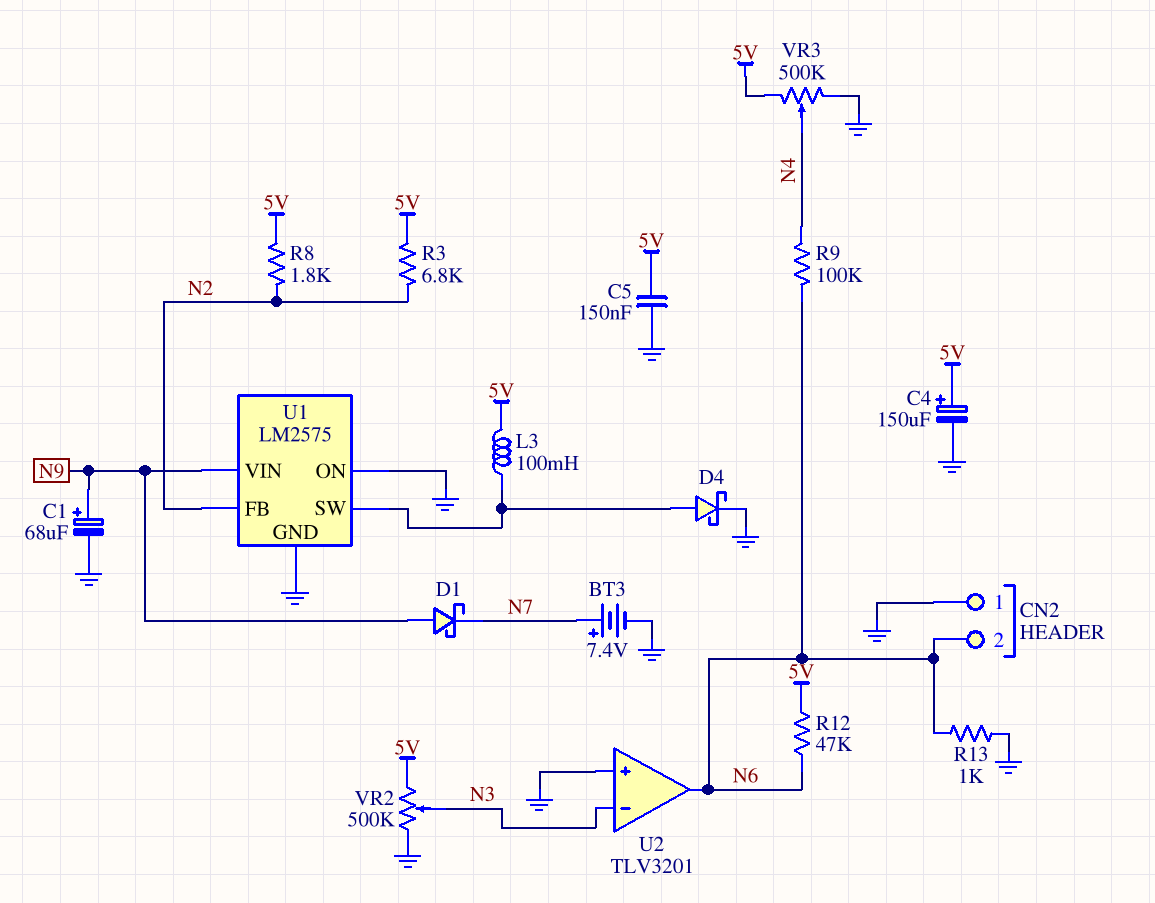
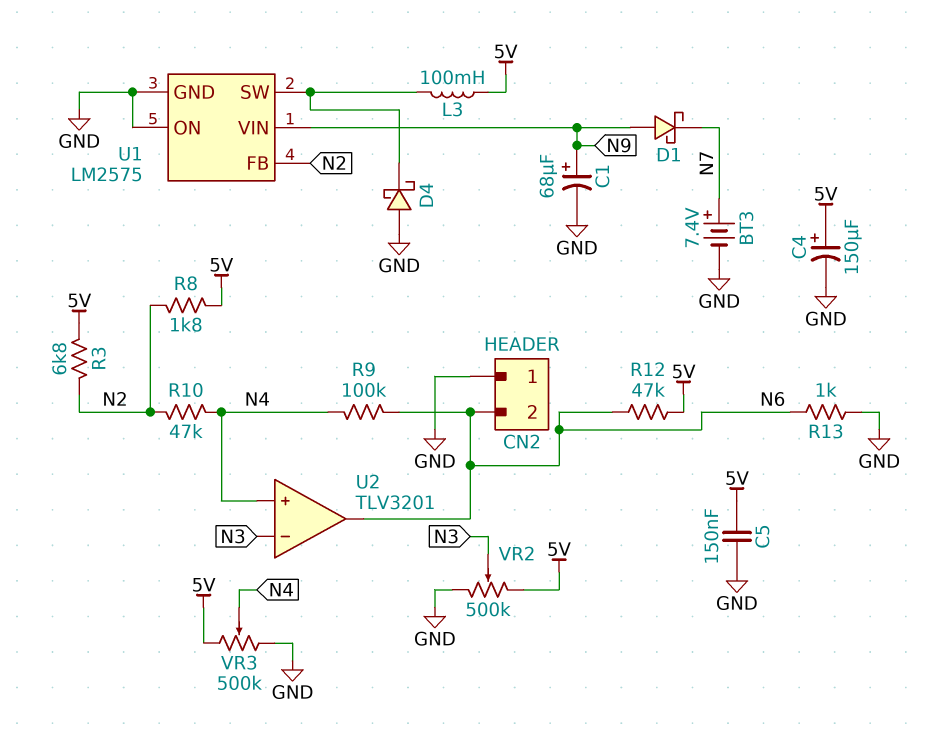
D4: schottky (A U1/SW, K GND) -> schottky (A GND, K U1/SW)
R10: none -> 47k (N2, N4)
U2 pin in+: GND -> N4

